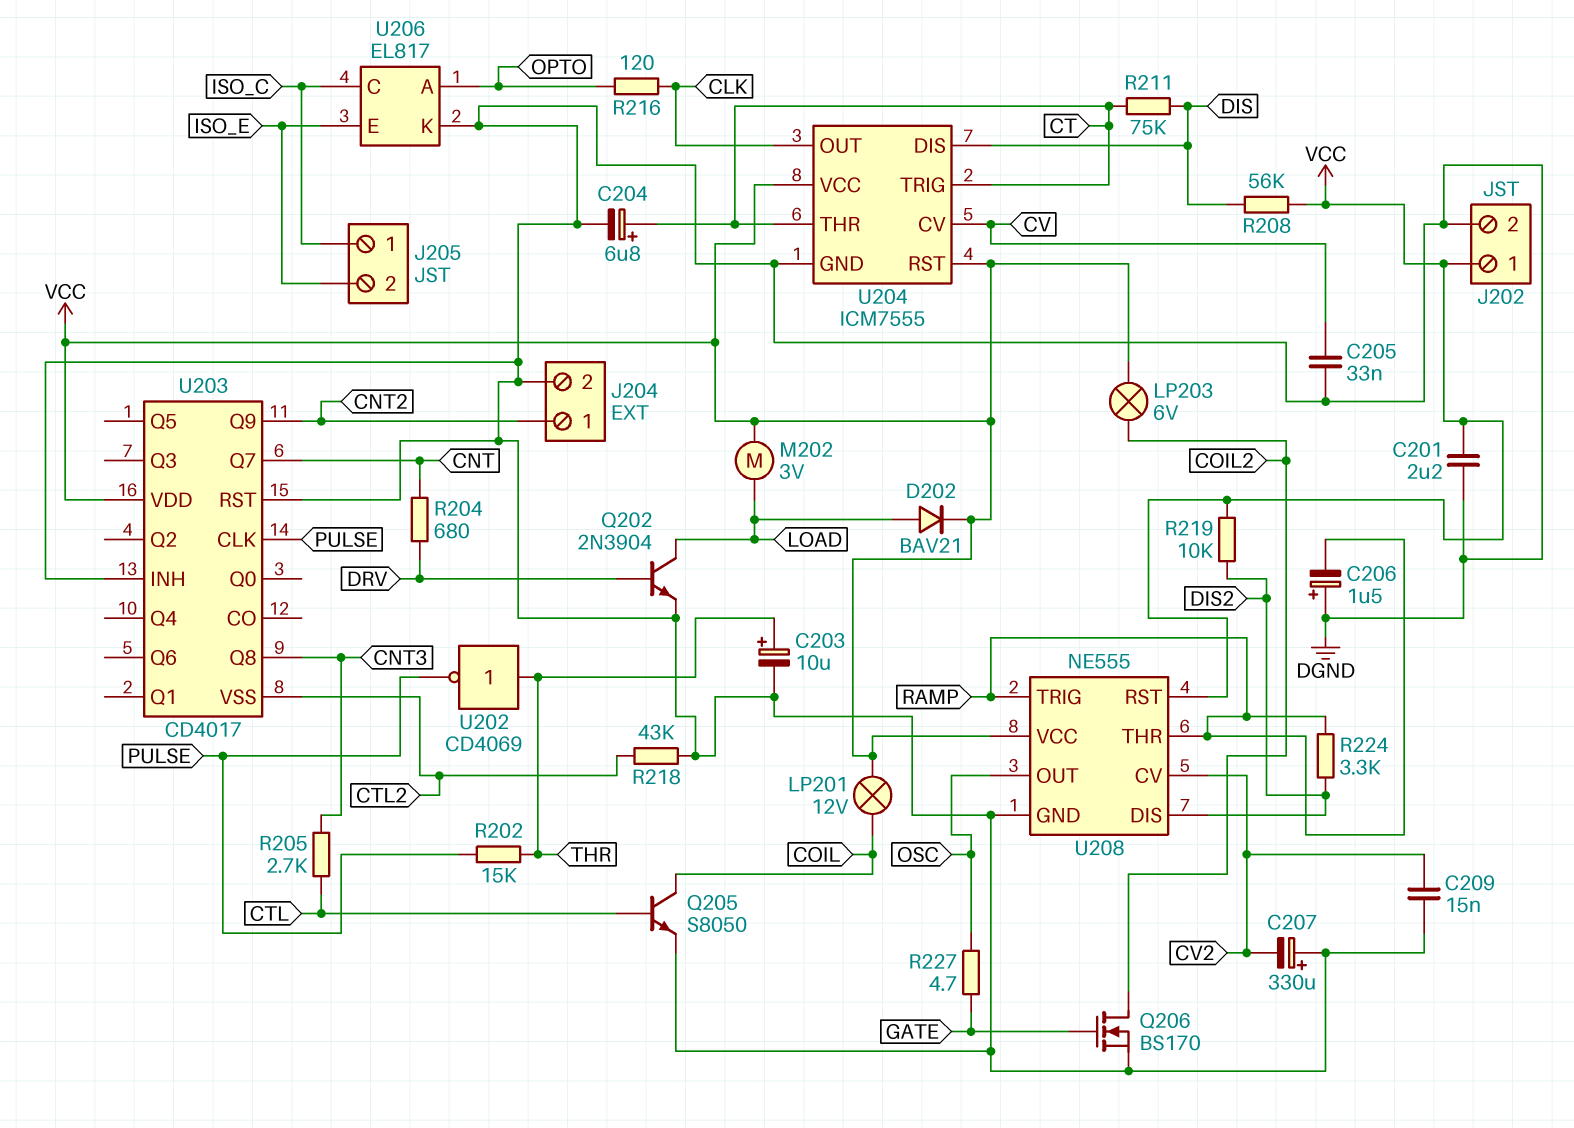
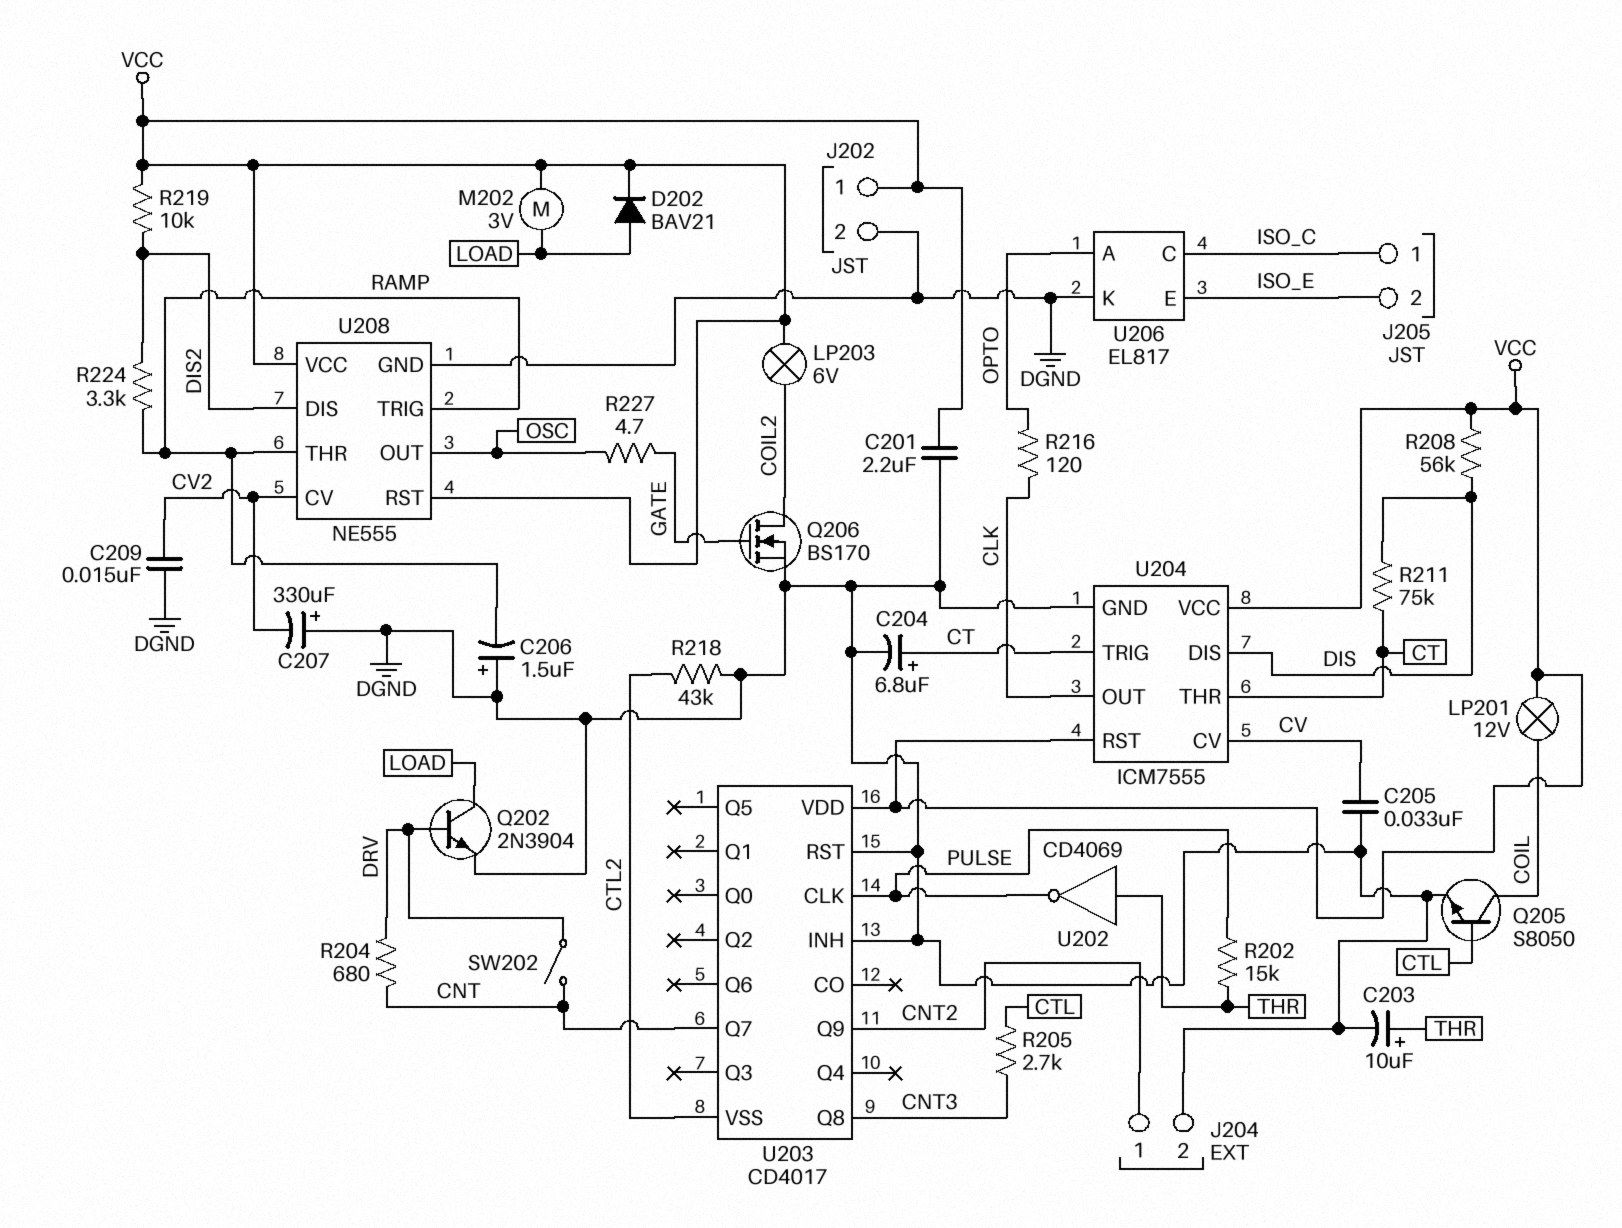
SW202: none -> switch (CNT, DRV)

